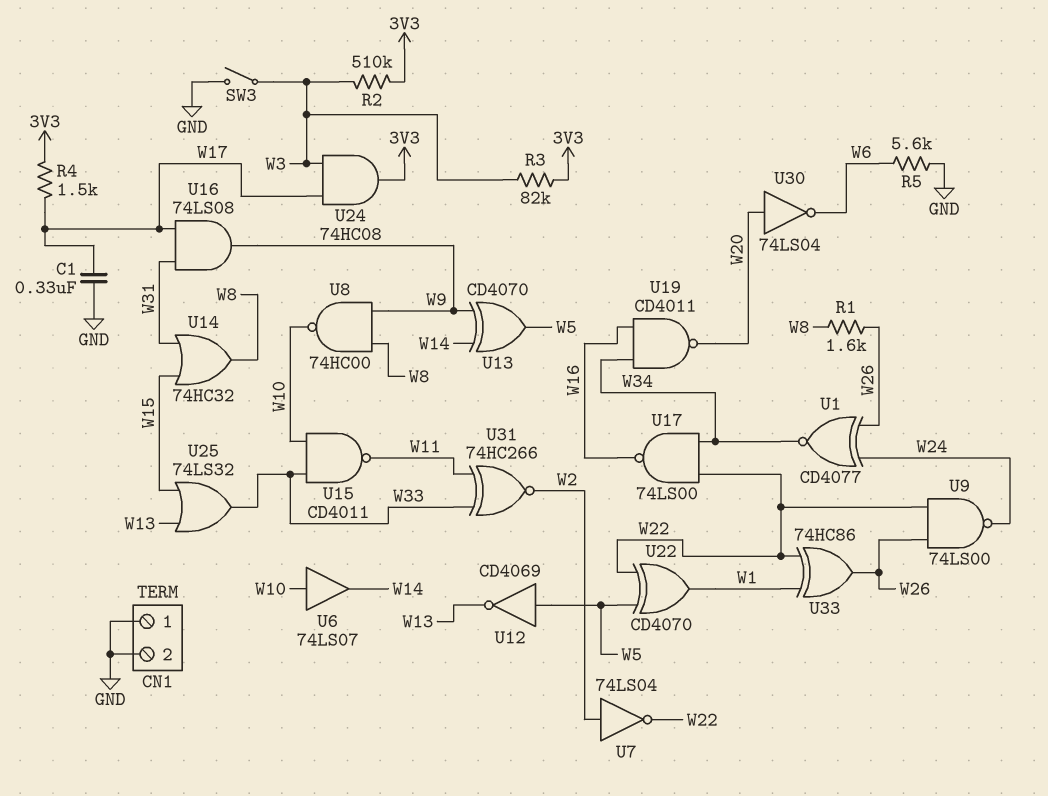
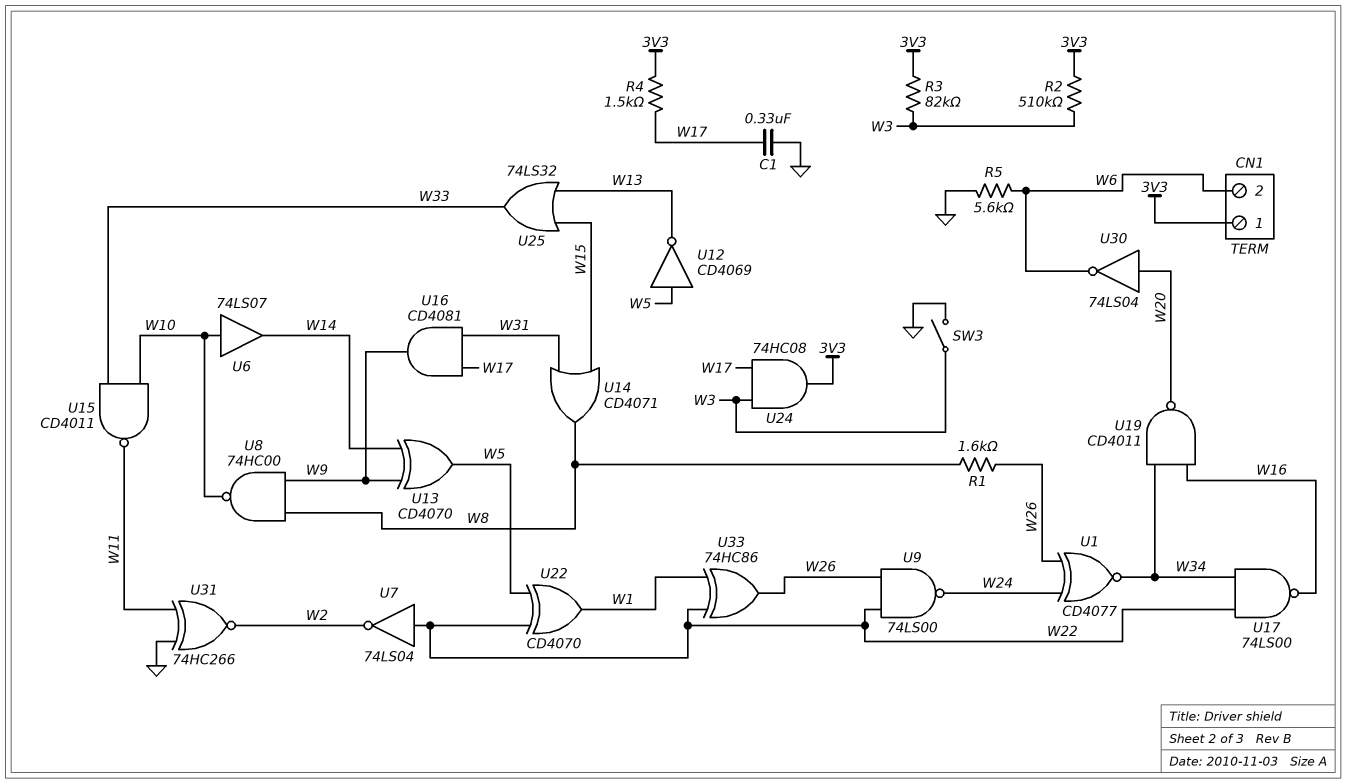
CN1 pin 1: GND -> 3V3
CN1 pin 2: GND -> W6
U7: NOT 74LS04 (in W2, out W22) -> NOT 74LS04 (in W22, out W2)
U14: OR 74HC32 (in W15, in W31, out W8) -> OR CD4071 (in W15, in W31, out W8)
U16: AND 74LS08 (in W17, in W31, out W9) -> AND CD4081 (in W17, in W31, out W9)
U31: XNOR 74HC266 (in W11, in W33, out W2) -> XNOR 74HC266 (in GND, in W11, out W2)

